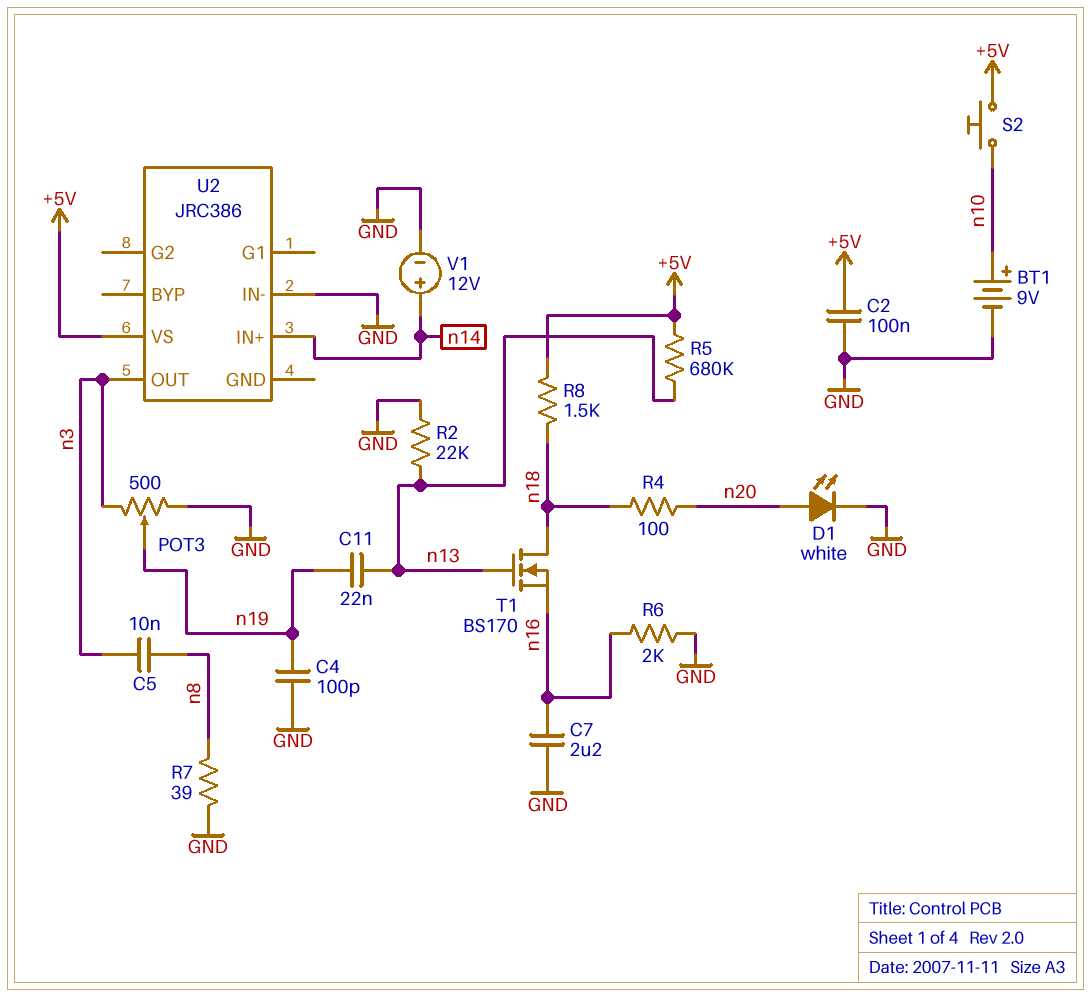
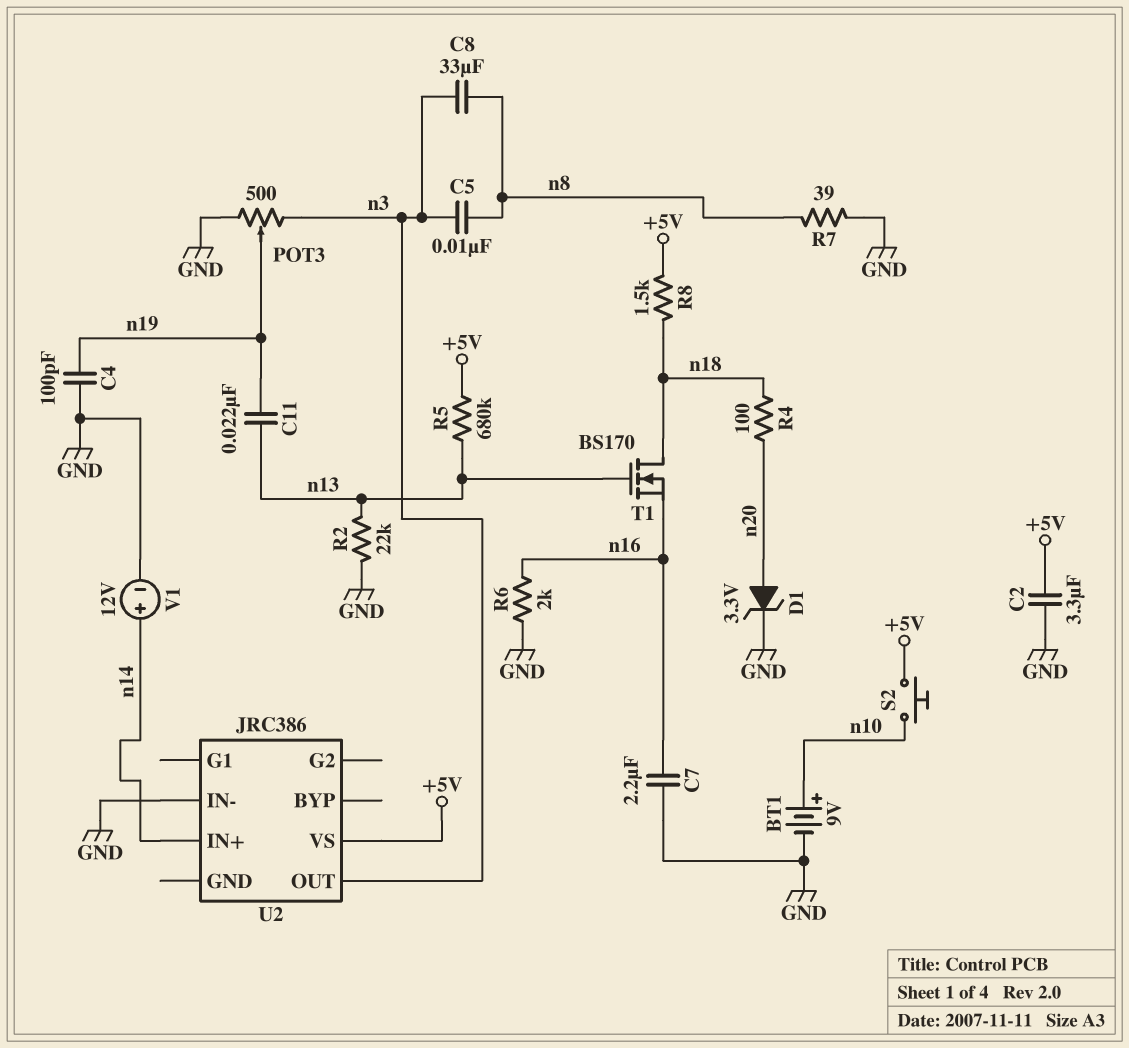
C2: 100nF (+5V, GND) -> 3.3uF (+5V, GND)
C8: none -> 33uF (n3, n8)
D1: LED white (A n20, K GND) -> zener 3.3V (A n20, K GND)

